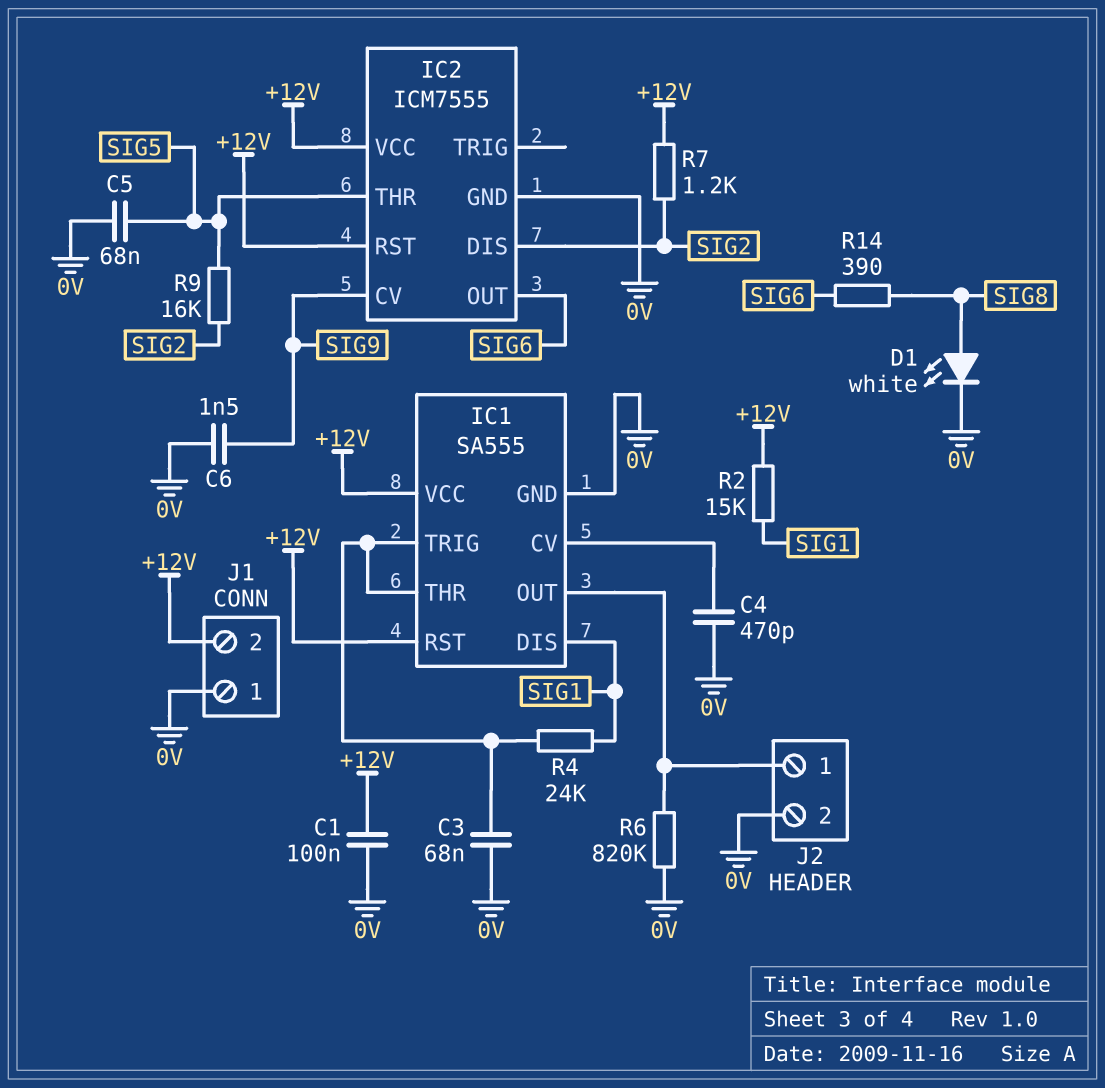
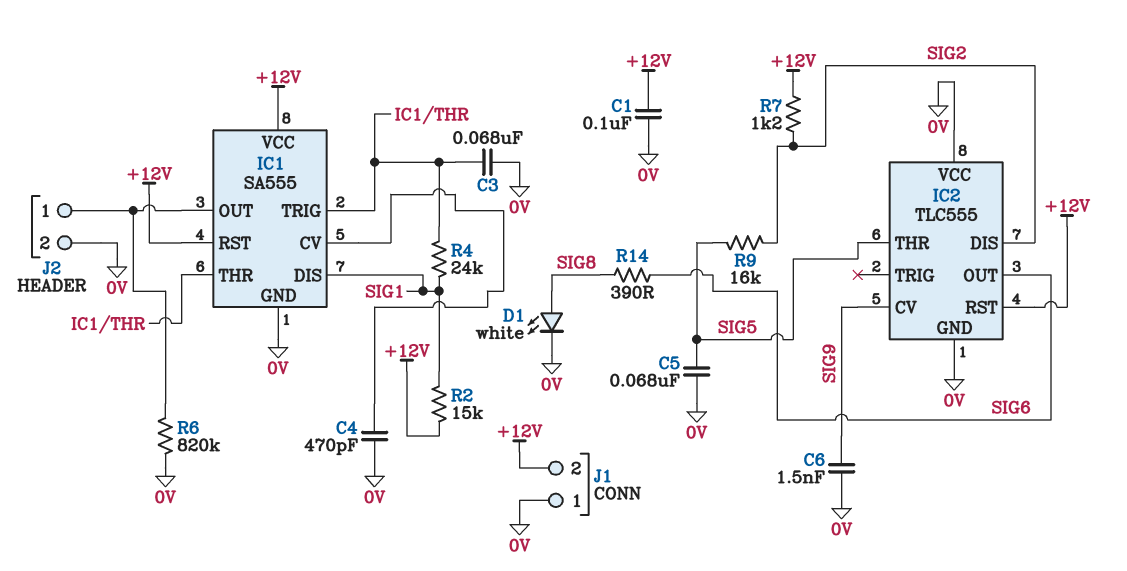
IC2: ICM7555 -> TLC555
IC2 pin VCC: +12V -> 0V

